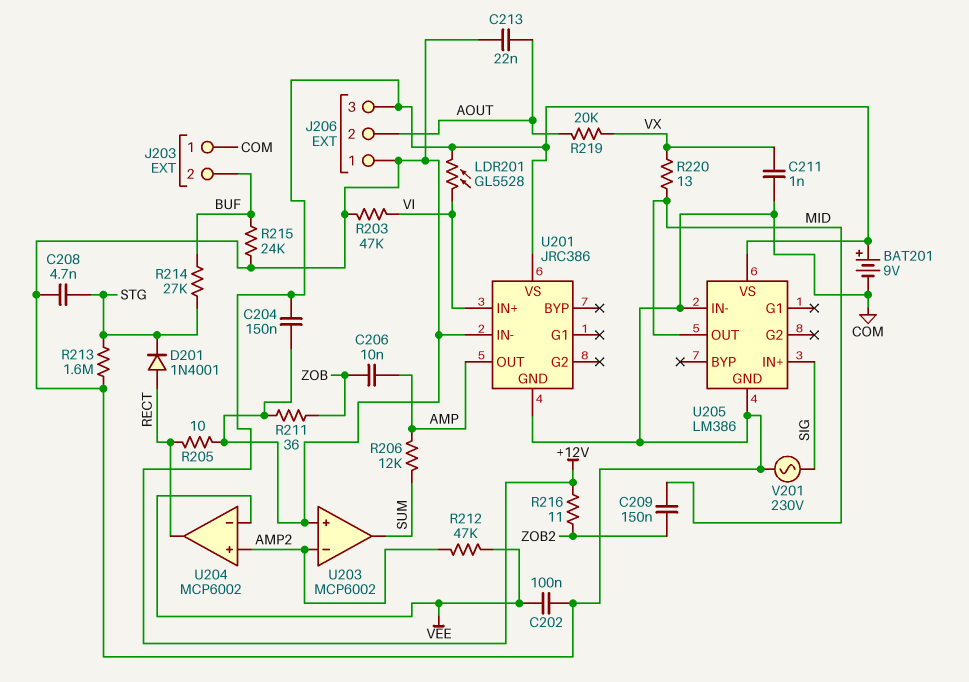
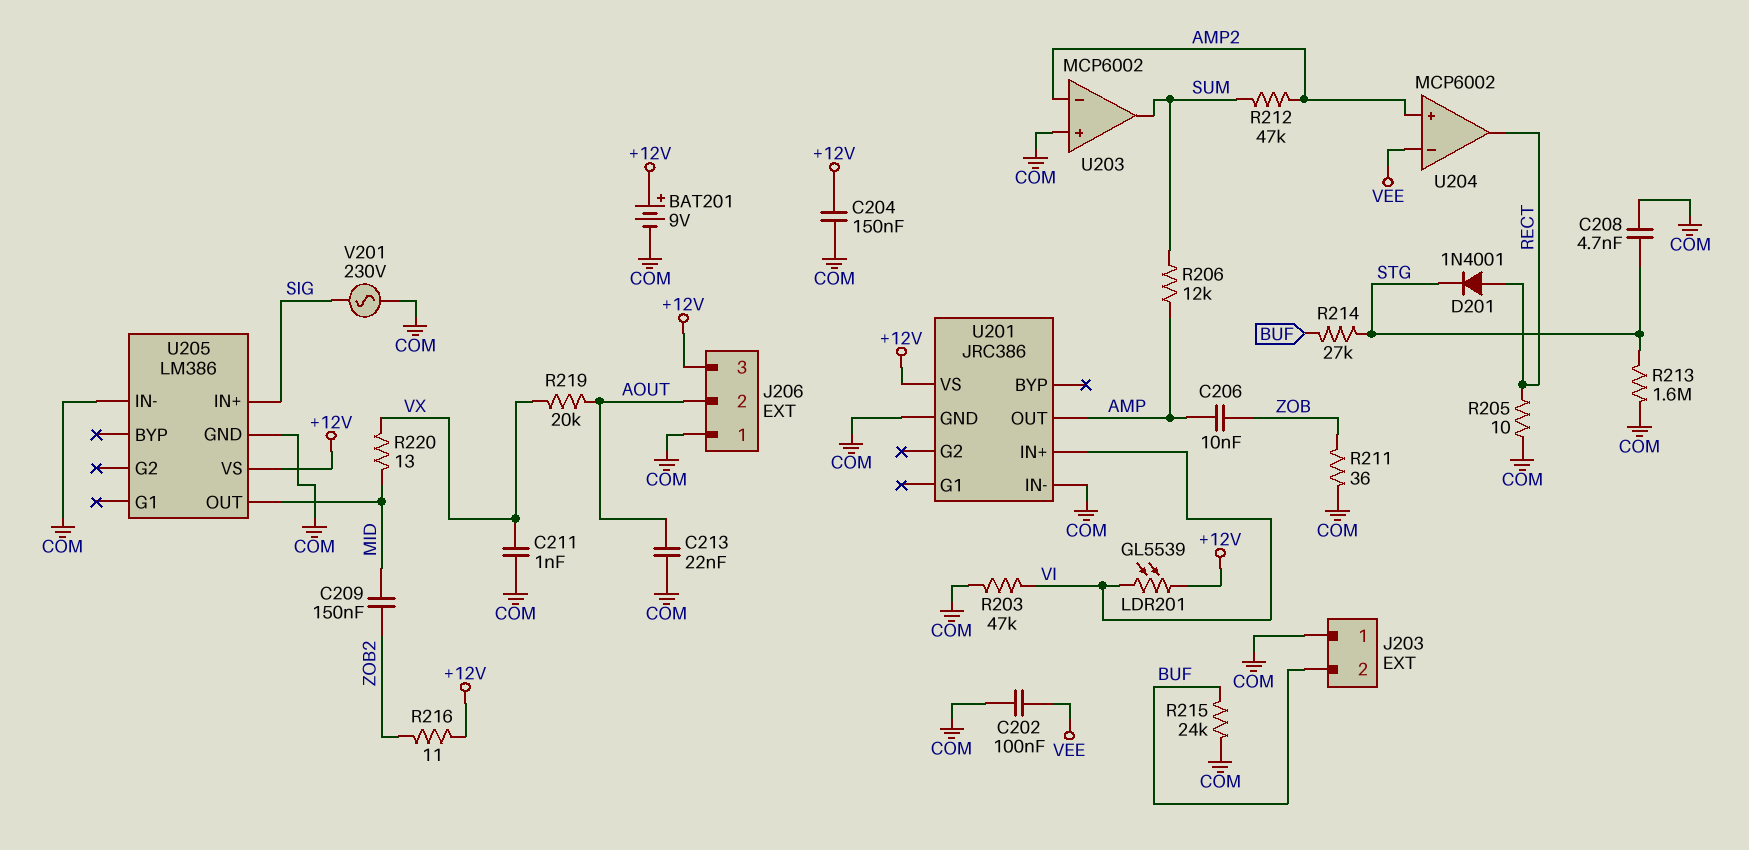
LDR201: GL5528 (+12V, VI) -> GL5539 (+12V, VI)
R212: 47k (AMP2, VEE) -> 47k (AMP2, SUM)

